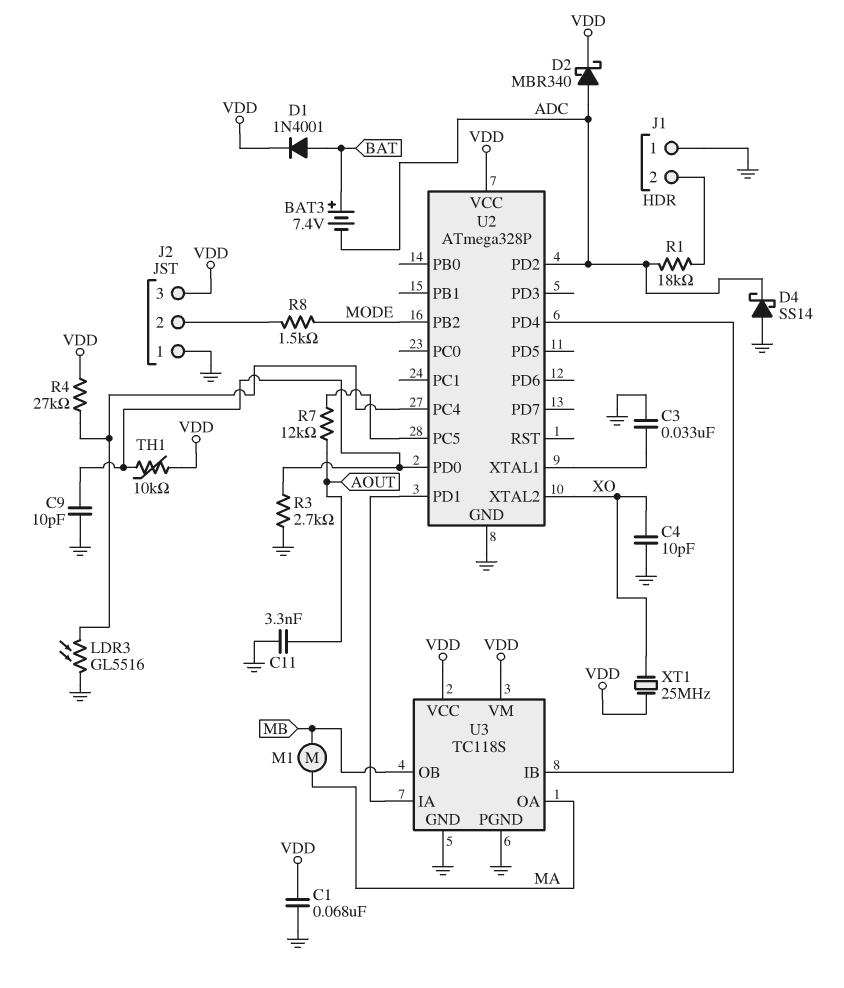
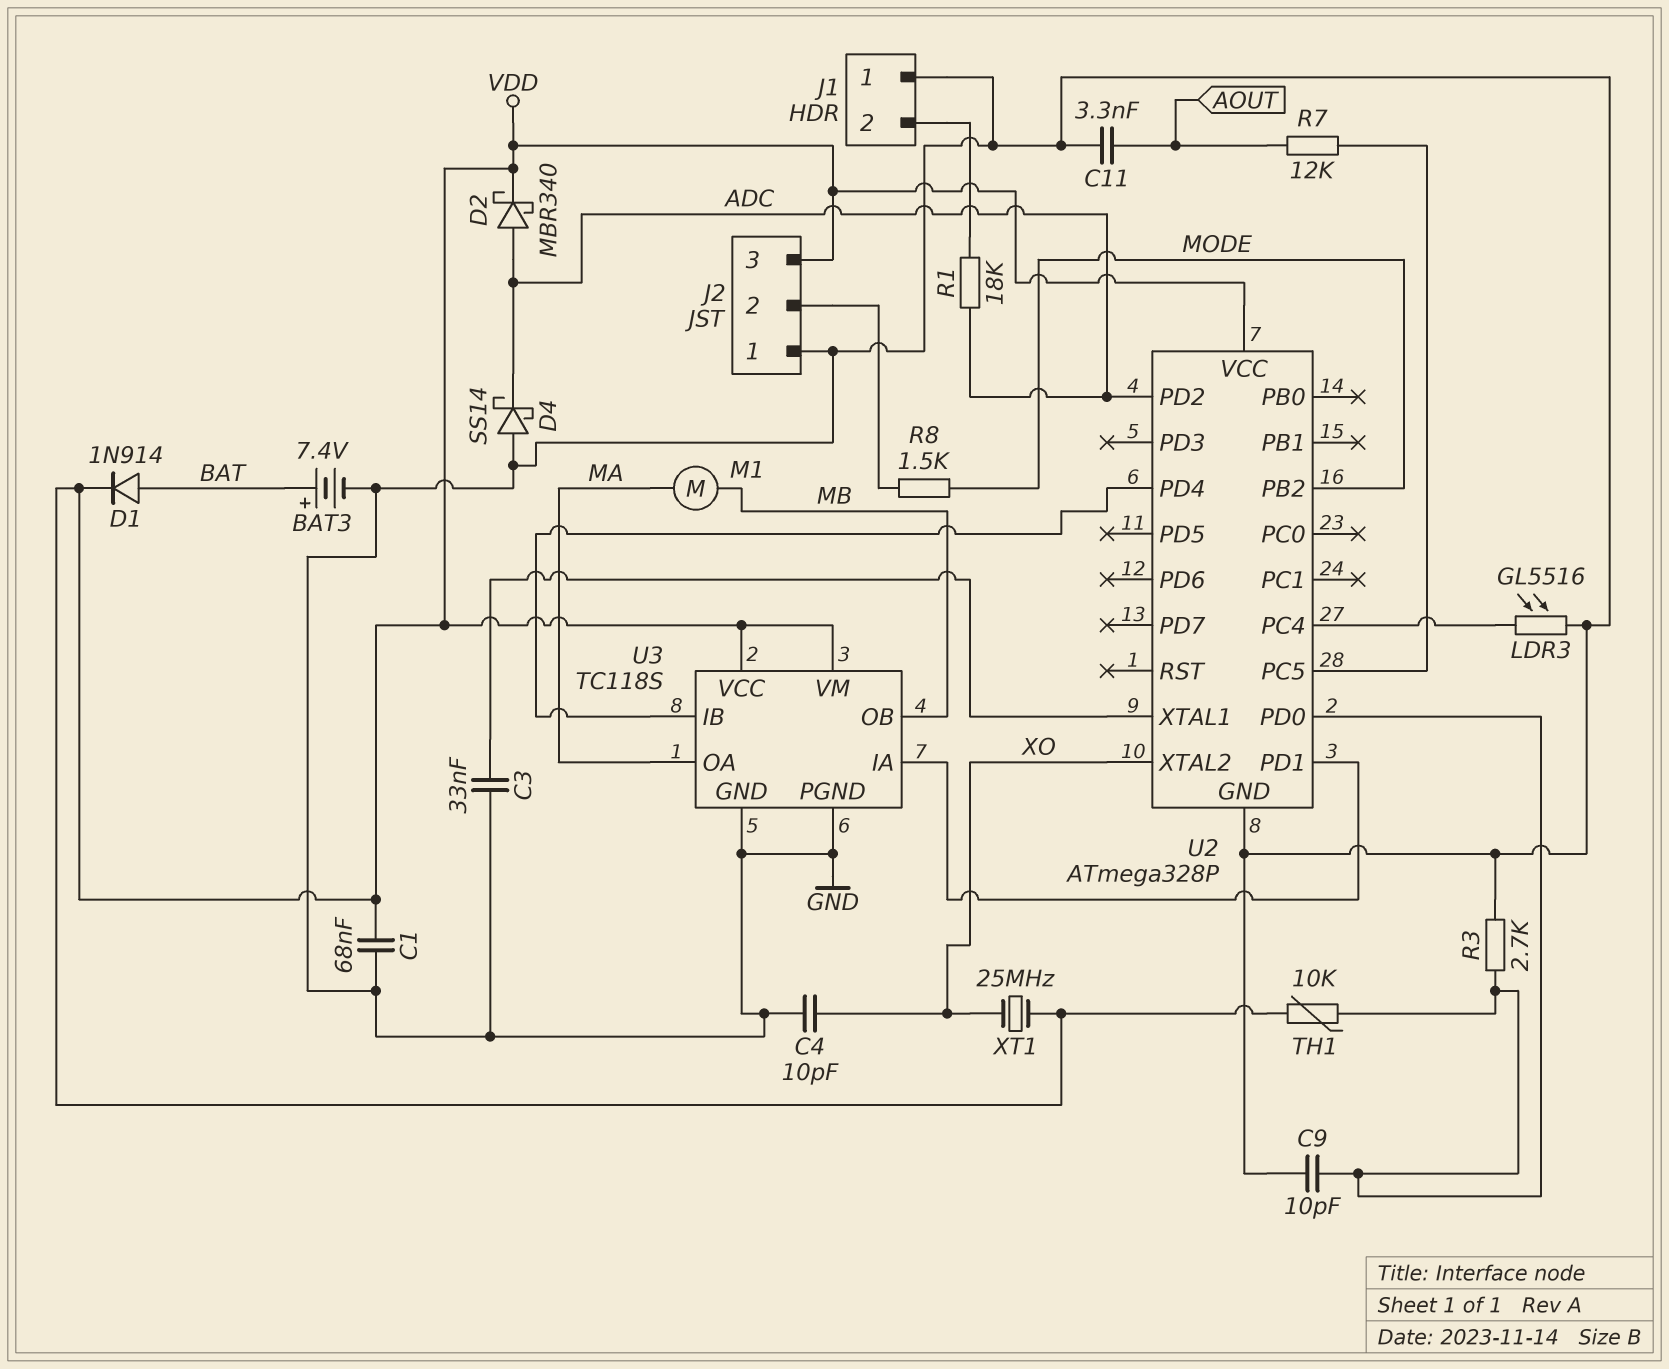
BAT3: 7.4V (plus BAT, minus ADC) -> 7.4V (plus BAT, minus GND)
D1: diode 1N4001 (A BAT, K VDD) -> diode 1N914 (A BAT, K VDD)
R4: 27k (U2/PC4, VDD) -> none

